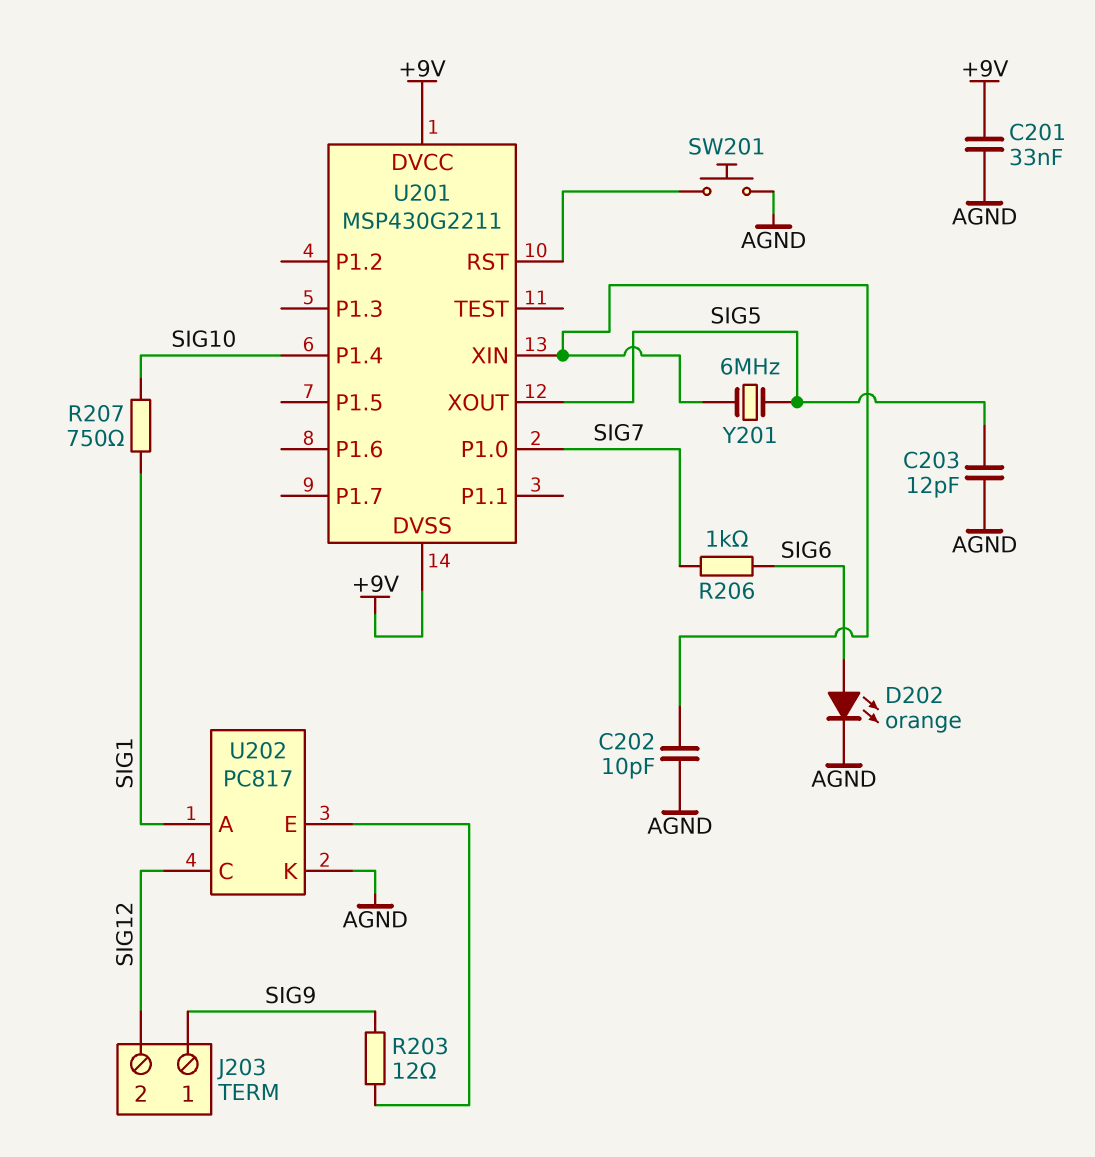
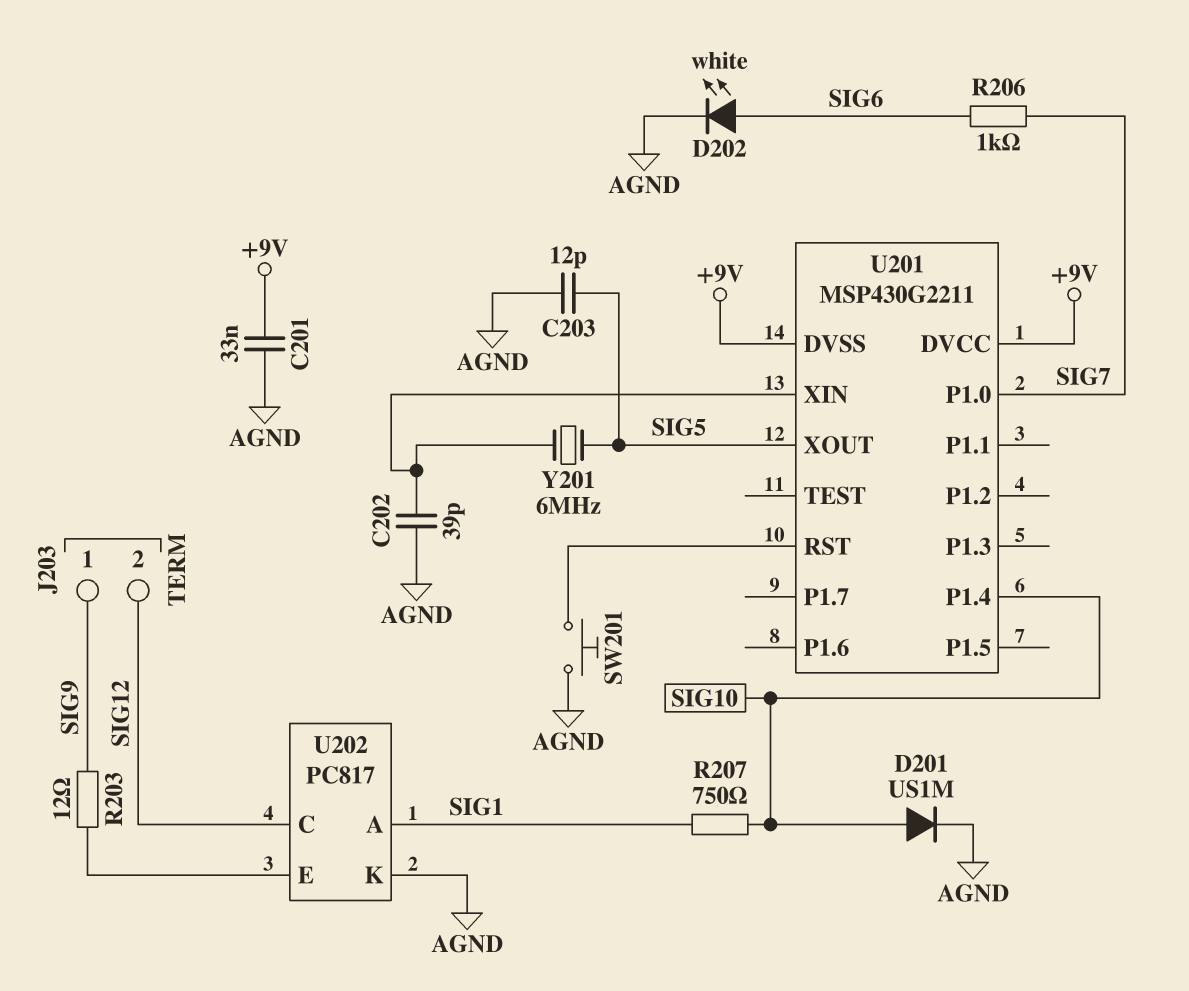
C202: 10pF (AGND, U201/XIN) -> 39pF (AGND, U201/XIN)
D201: none -> diode US1M (A SIG10, K AGND)
D202: LED orange (A SIG6, K AGND) -> LED white (A SIG6, K AGND)

